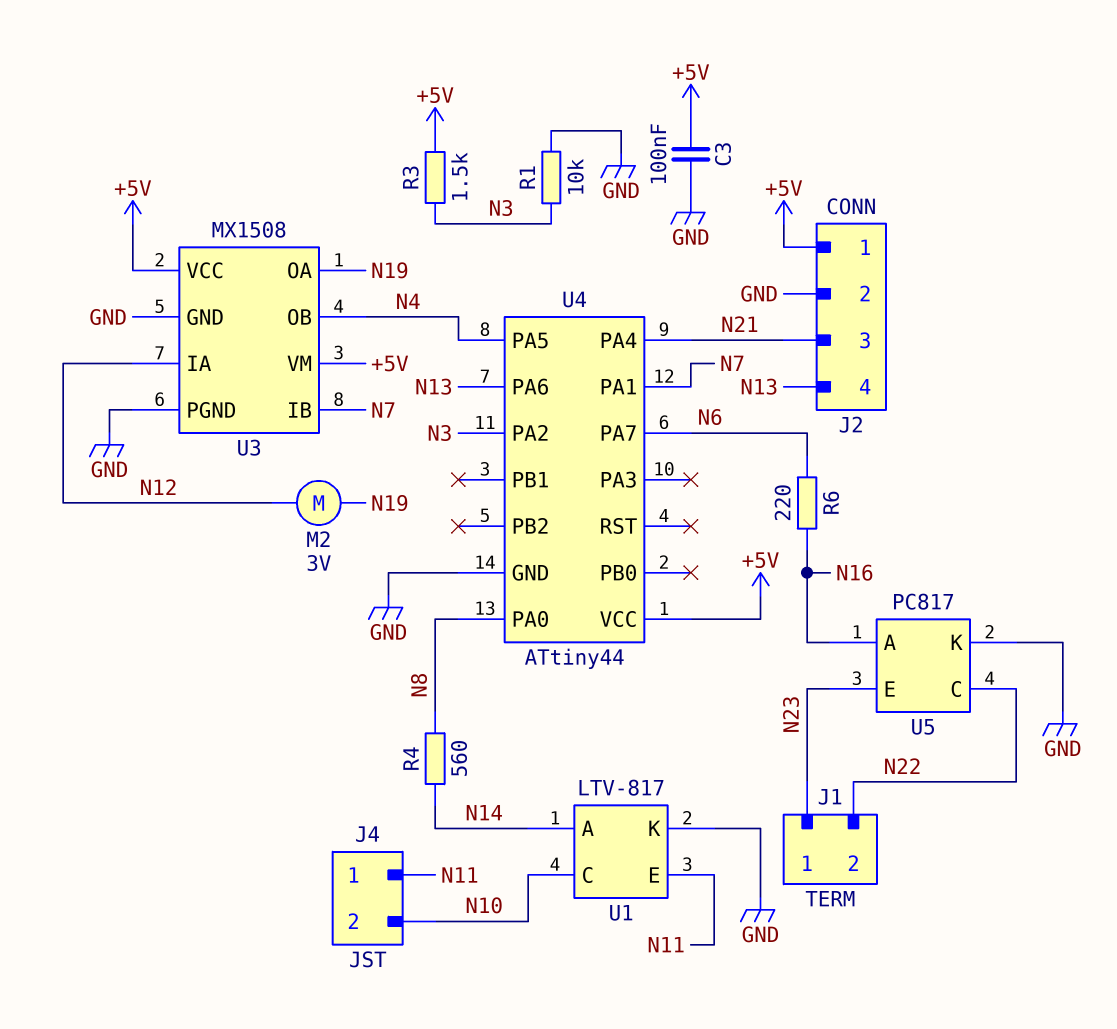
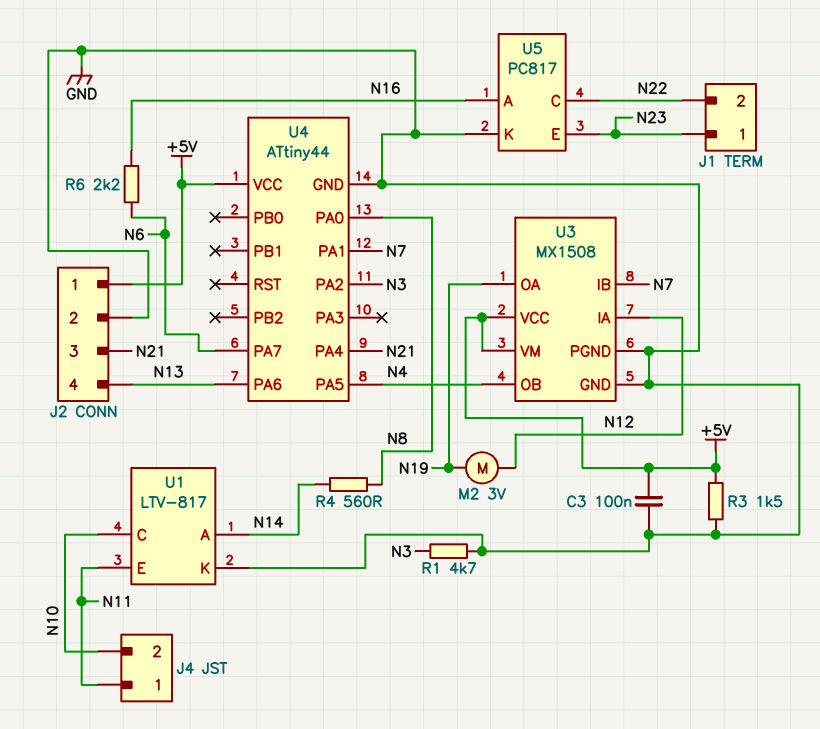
R1: 10k (GND, N3) -> 4.7k (GND, N3)
R3: 1.5k (+5V, N3) -> 1.5k (+5V, GND)
R6: 220 (N6, N16) -> 2.2k (N6, N16)

